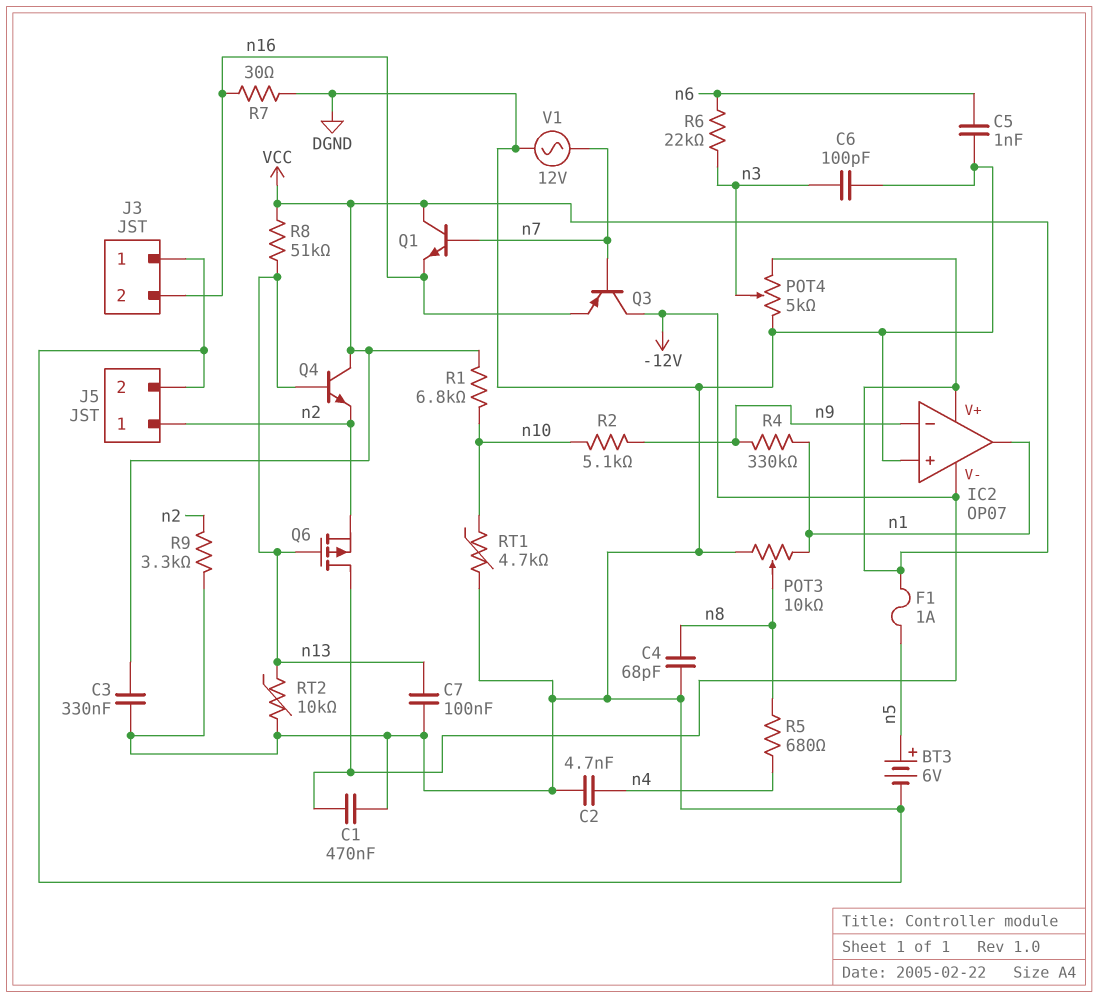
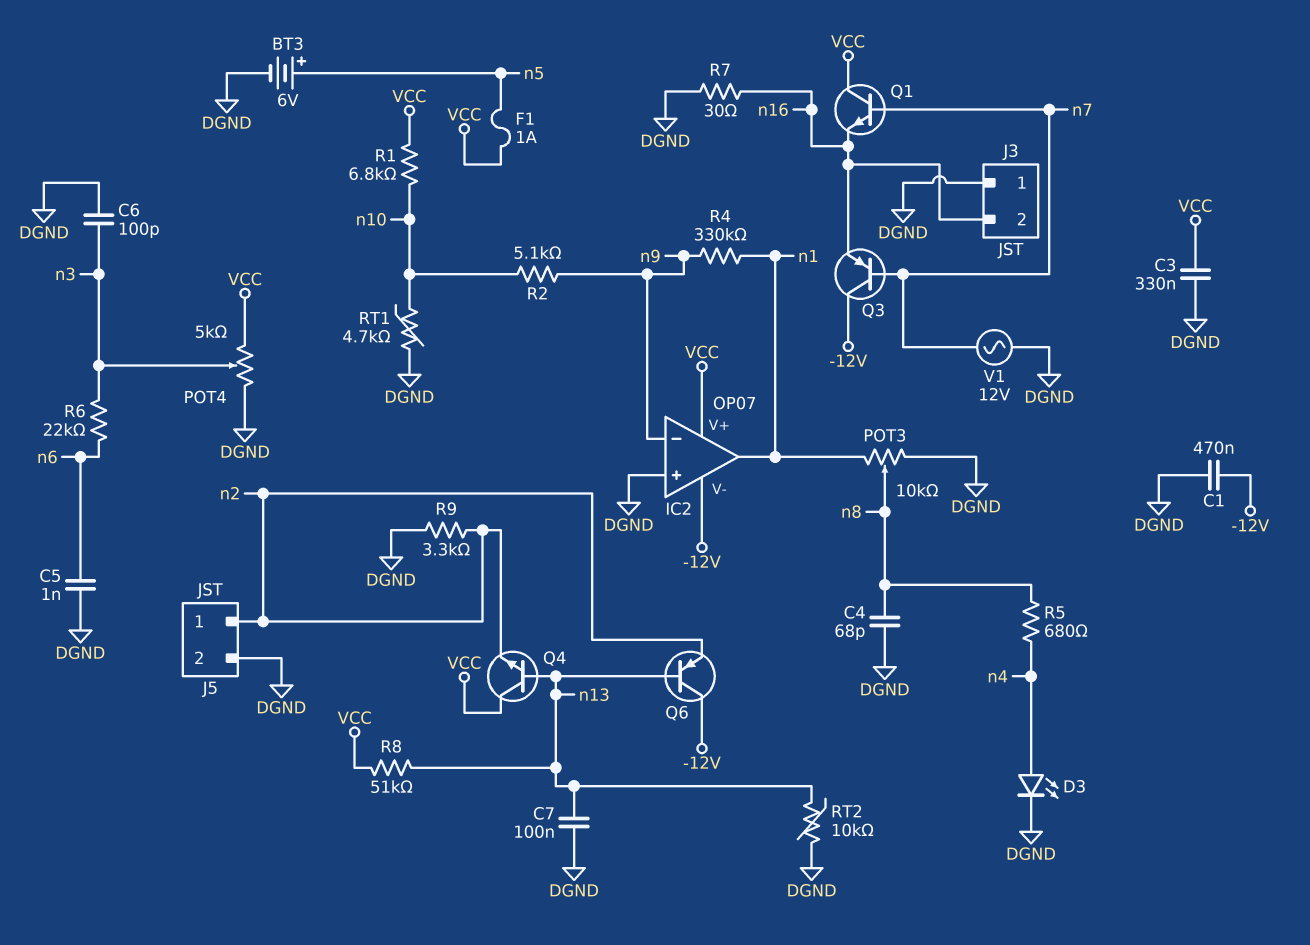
C2: 4.7nF (DGND, n4) -> none
D3: none -> LED (A n4, K DGND)
Q6: PMOS (G n13, D -12V, S n2) -> PNP (B n13, C -12V, E n2)

